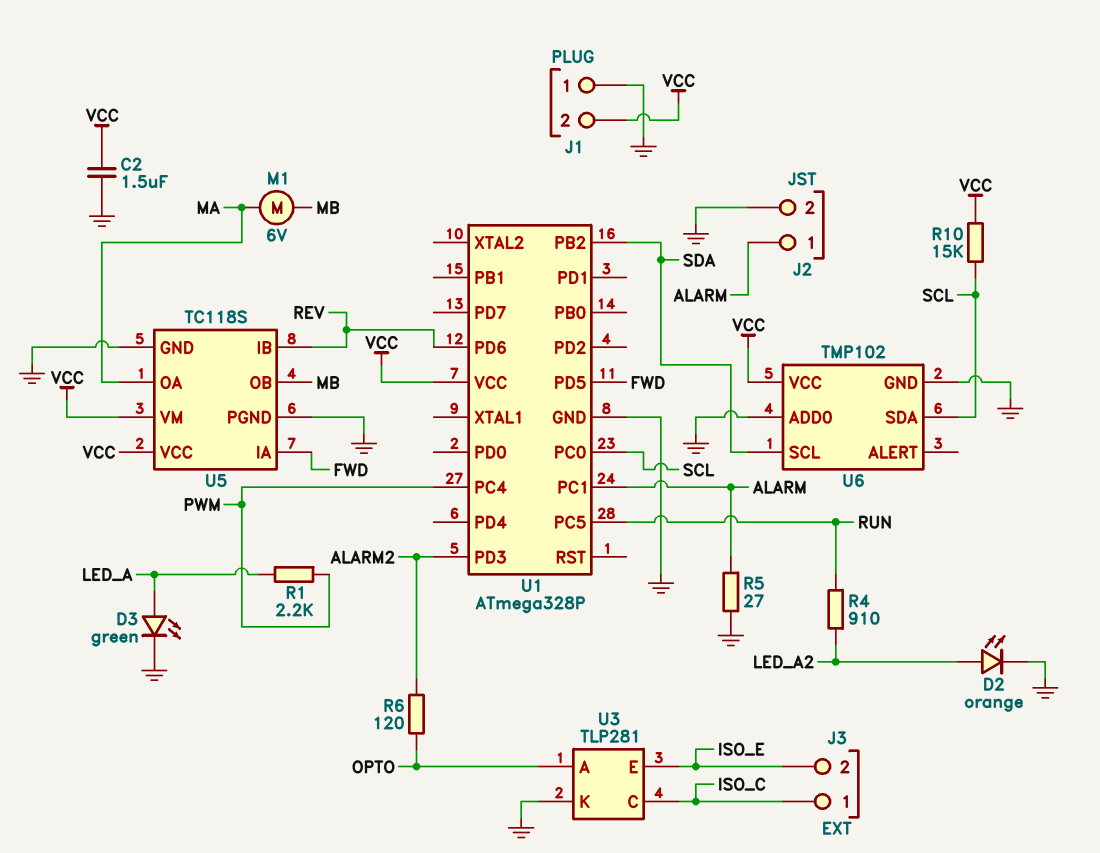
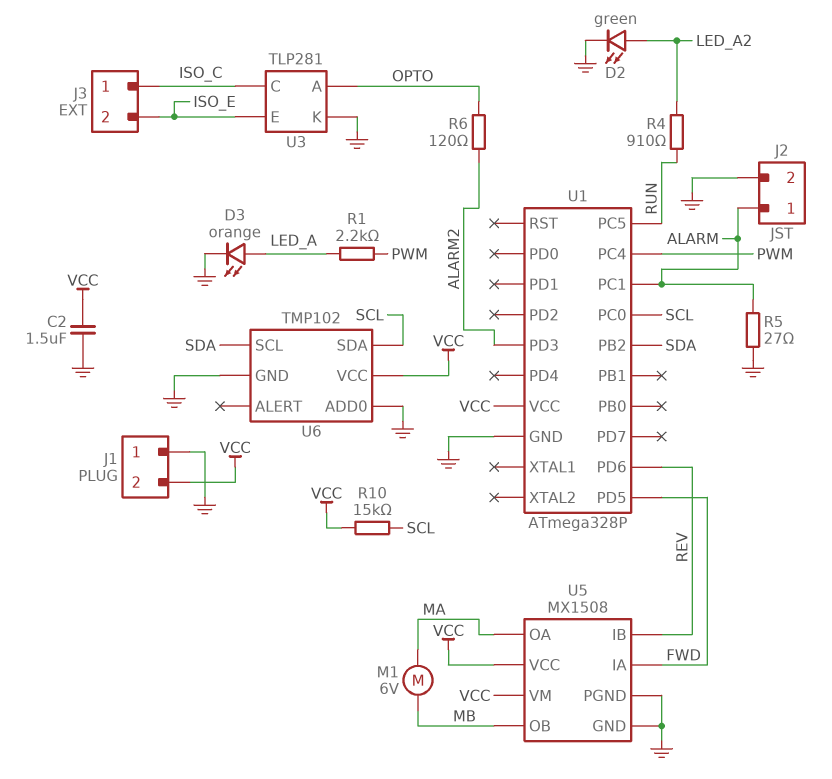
D2: LED orange (A LED_A2, K GND) -> LED green (A LED_A2, K GND)
D3: LED green (A LED_A, K GND) -> LED orange (A LED_A, K GND)
U5: TC118S -> MX1508

